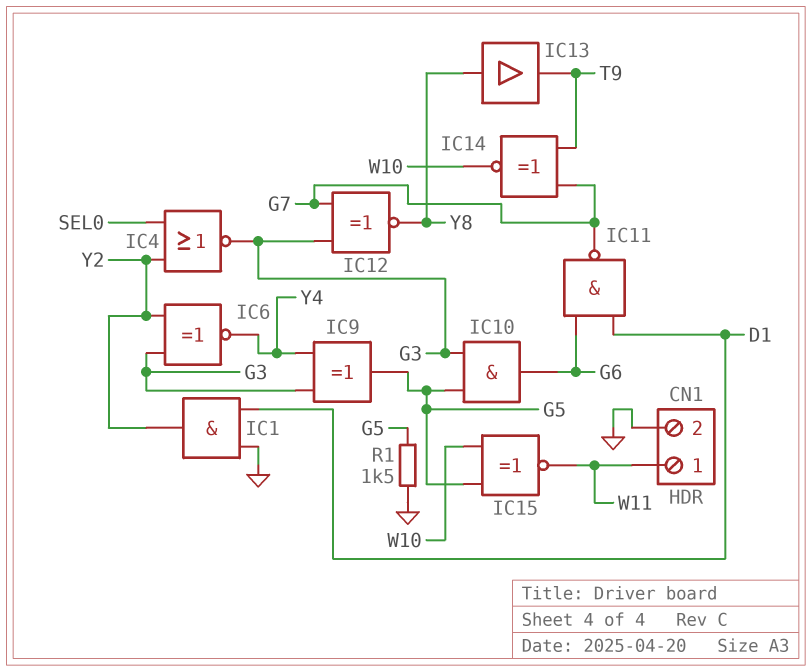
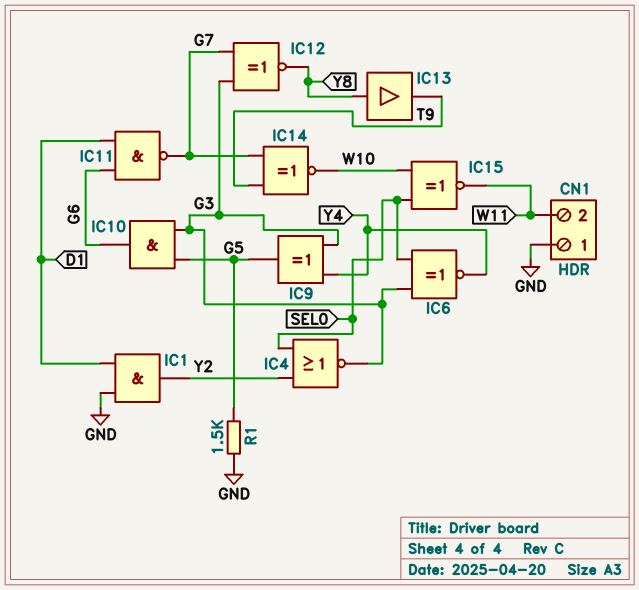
CN1 pin 1: W11 -> GND
CN1 pin 2: GND -> W11
IC6: XNOR (in G3, in Y2, out Y4) -> XNOR (in G3, in SEL0, out Y4)
IC15: XNOR (in G5, in W10, out W11) -> XNOR (in SEL0, in W10, out W11)

